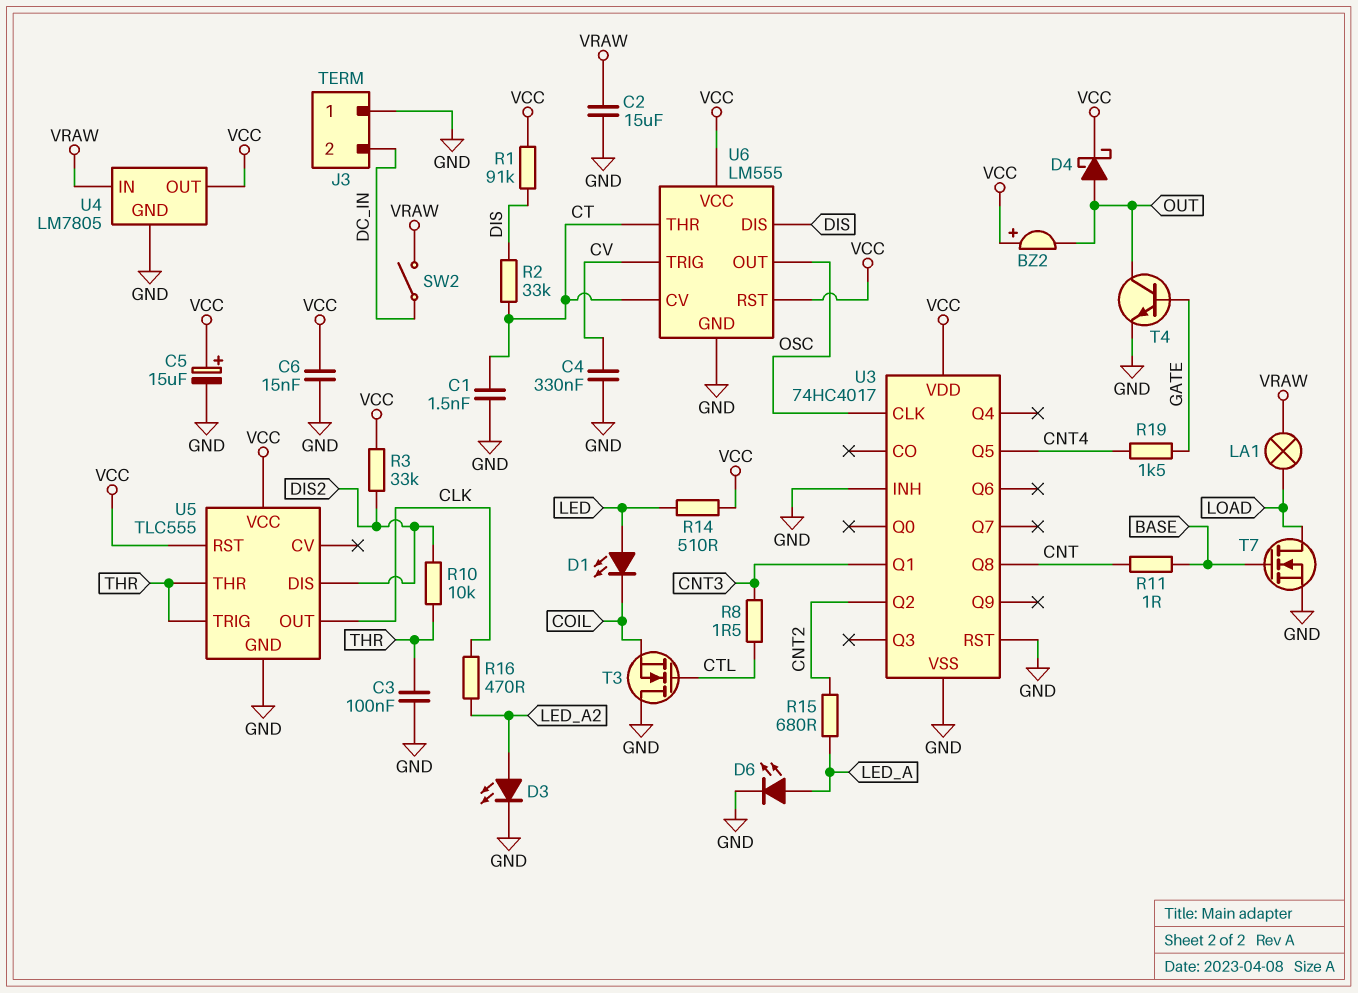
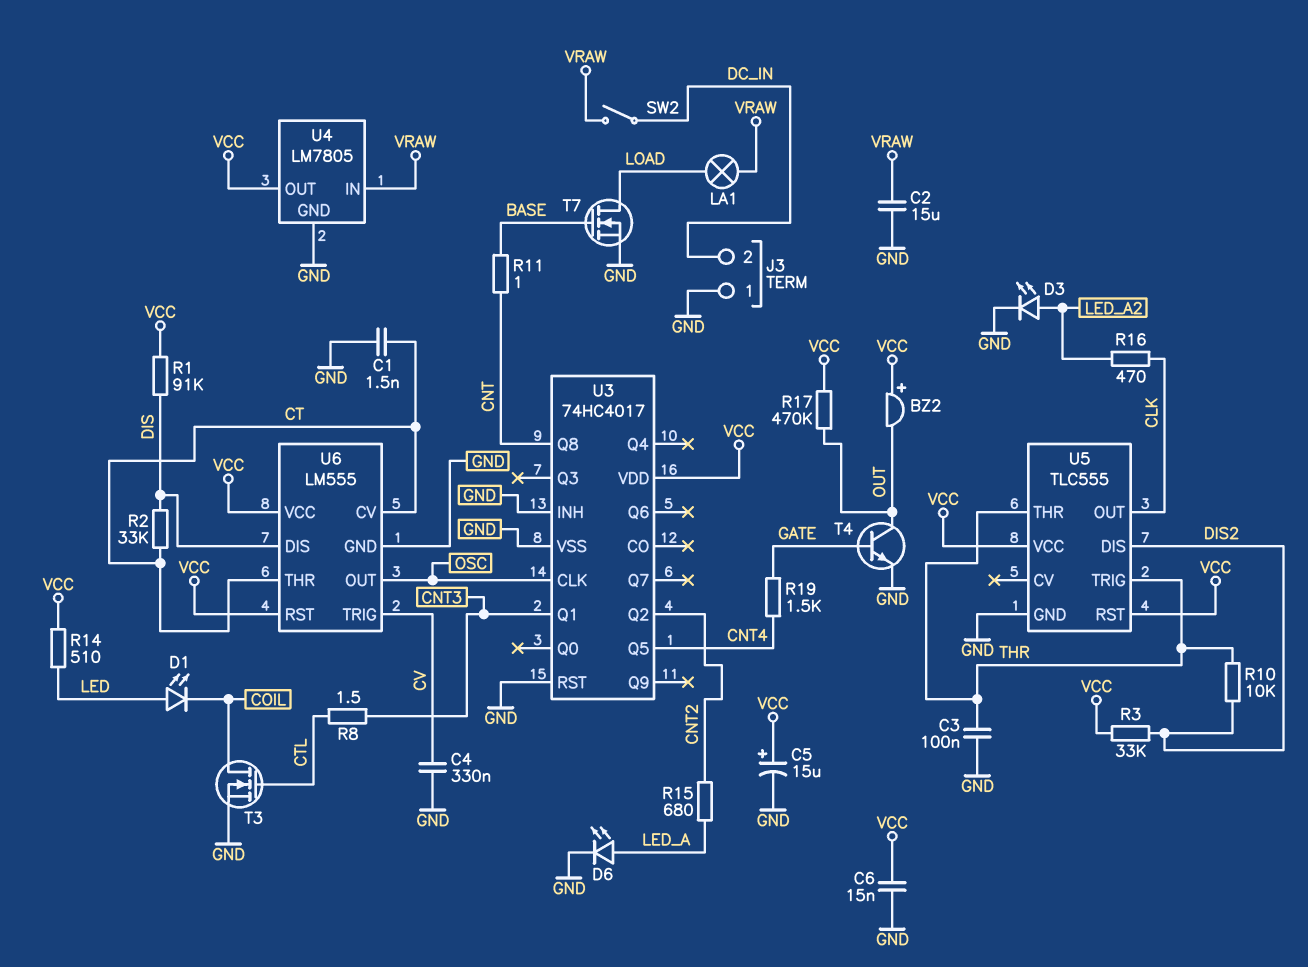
D4: schottky (A OUT, K VCC) -> none
R17: none -> 470k (OUT, VCC)
T3: NMOS (G CTL, D GND, S COIL) -> NMOS (G CTL, D COIL, S GND)

